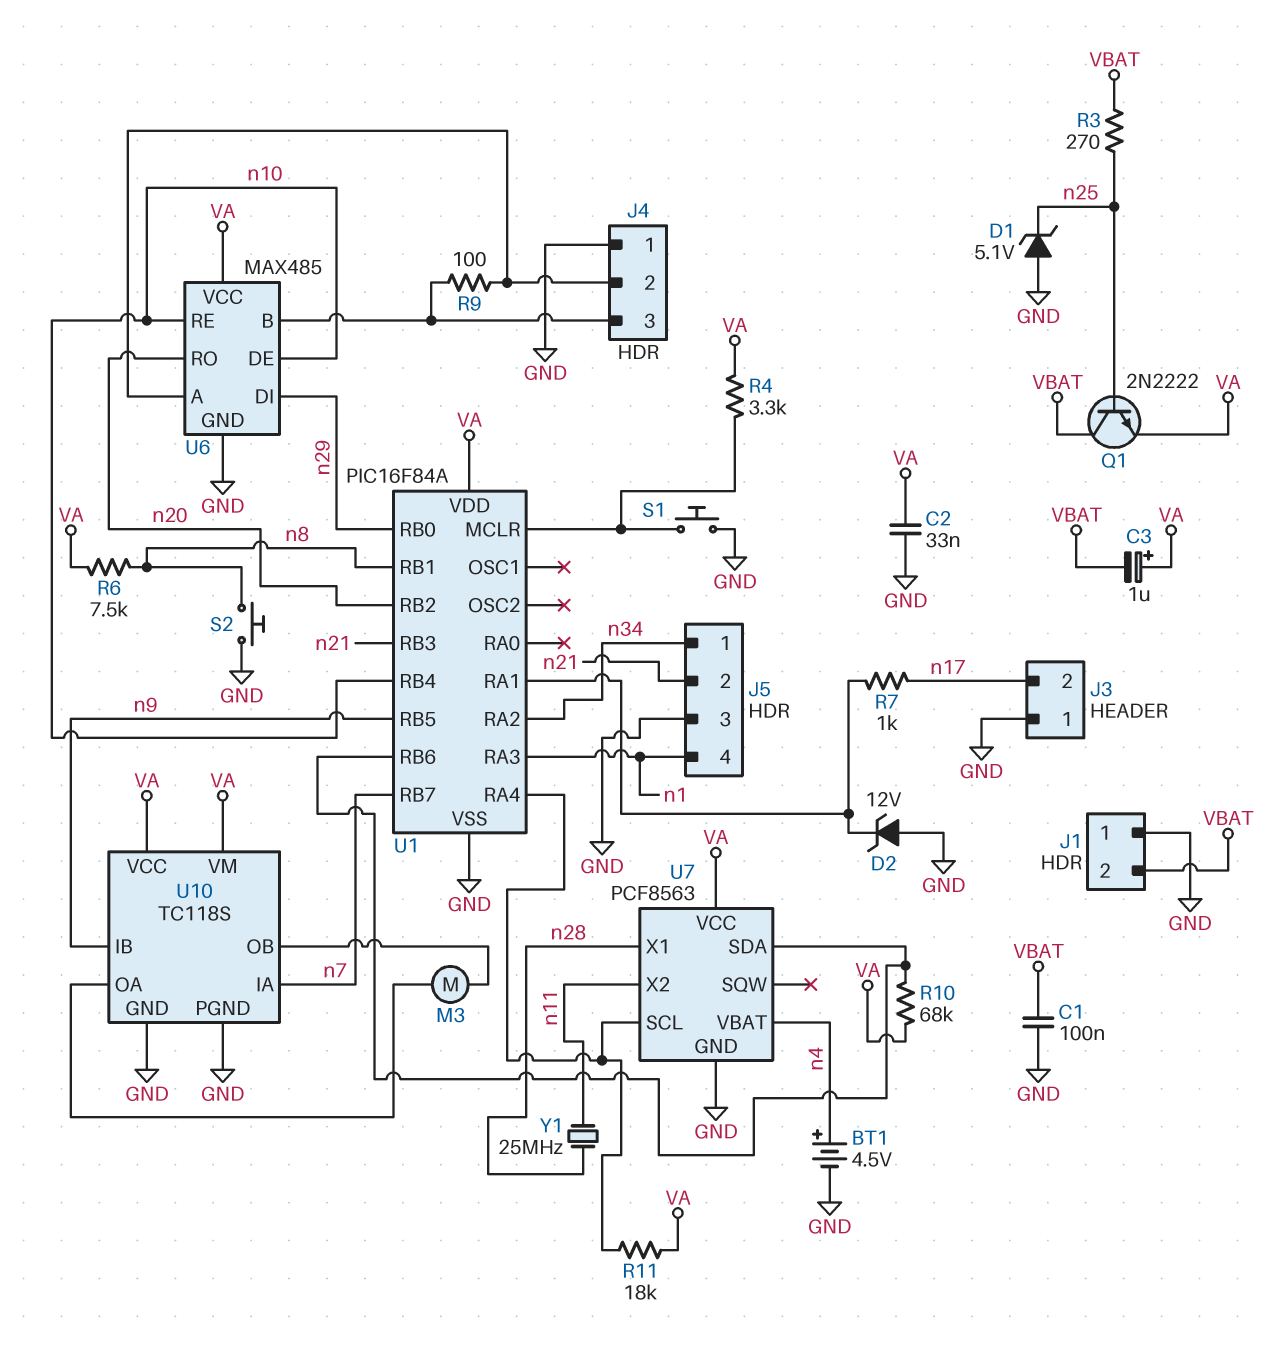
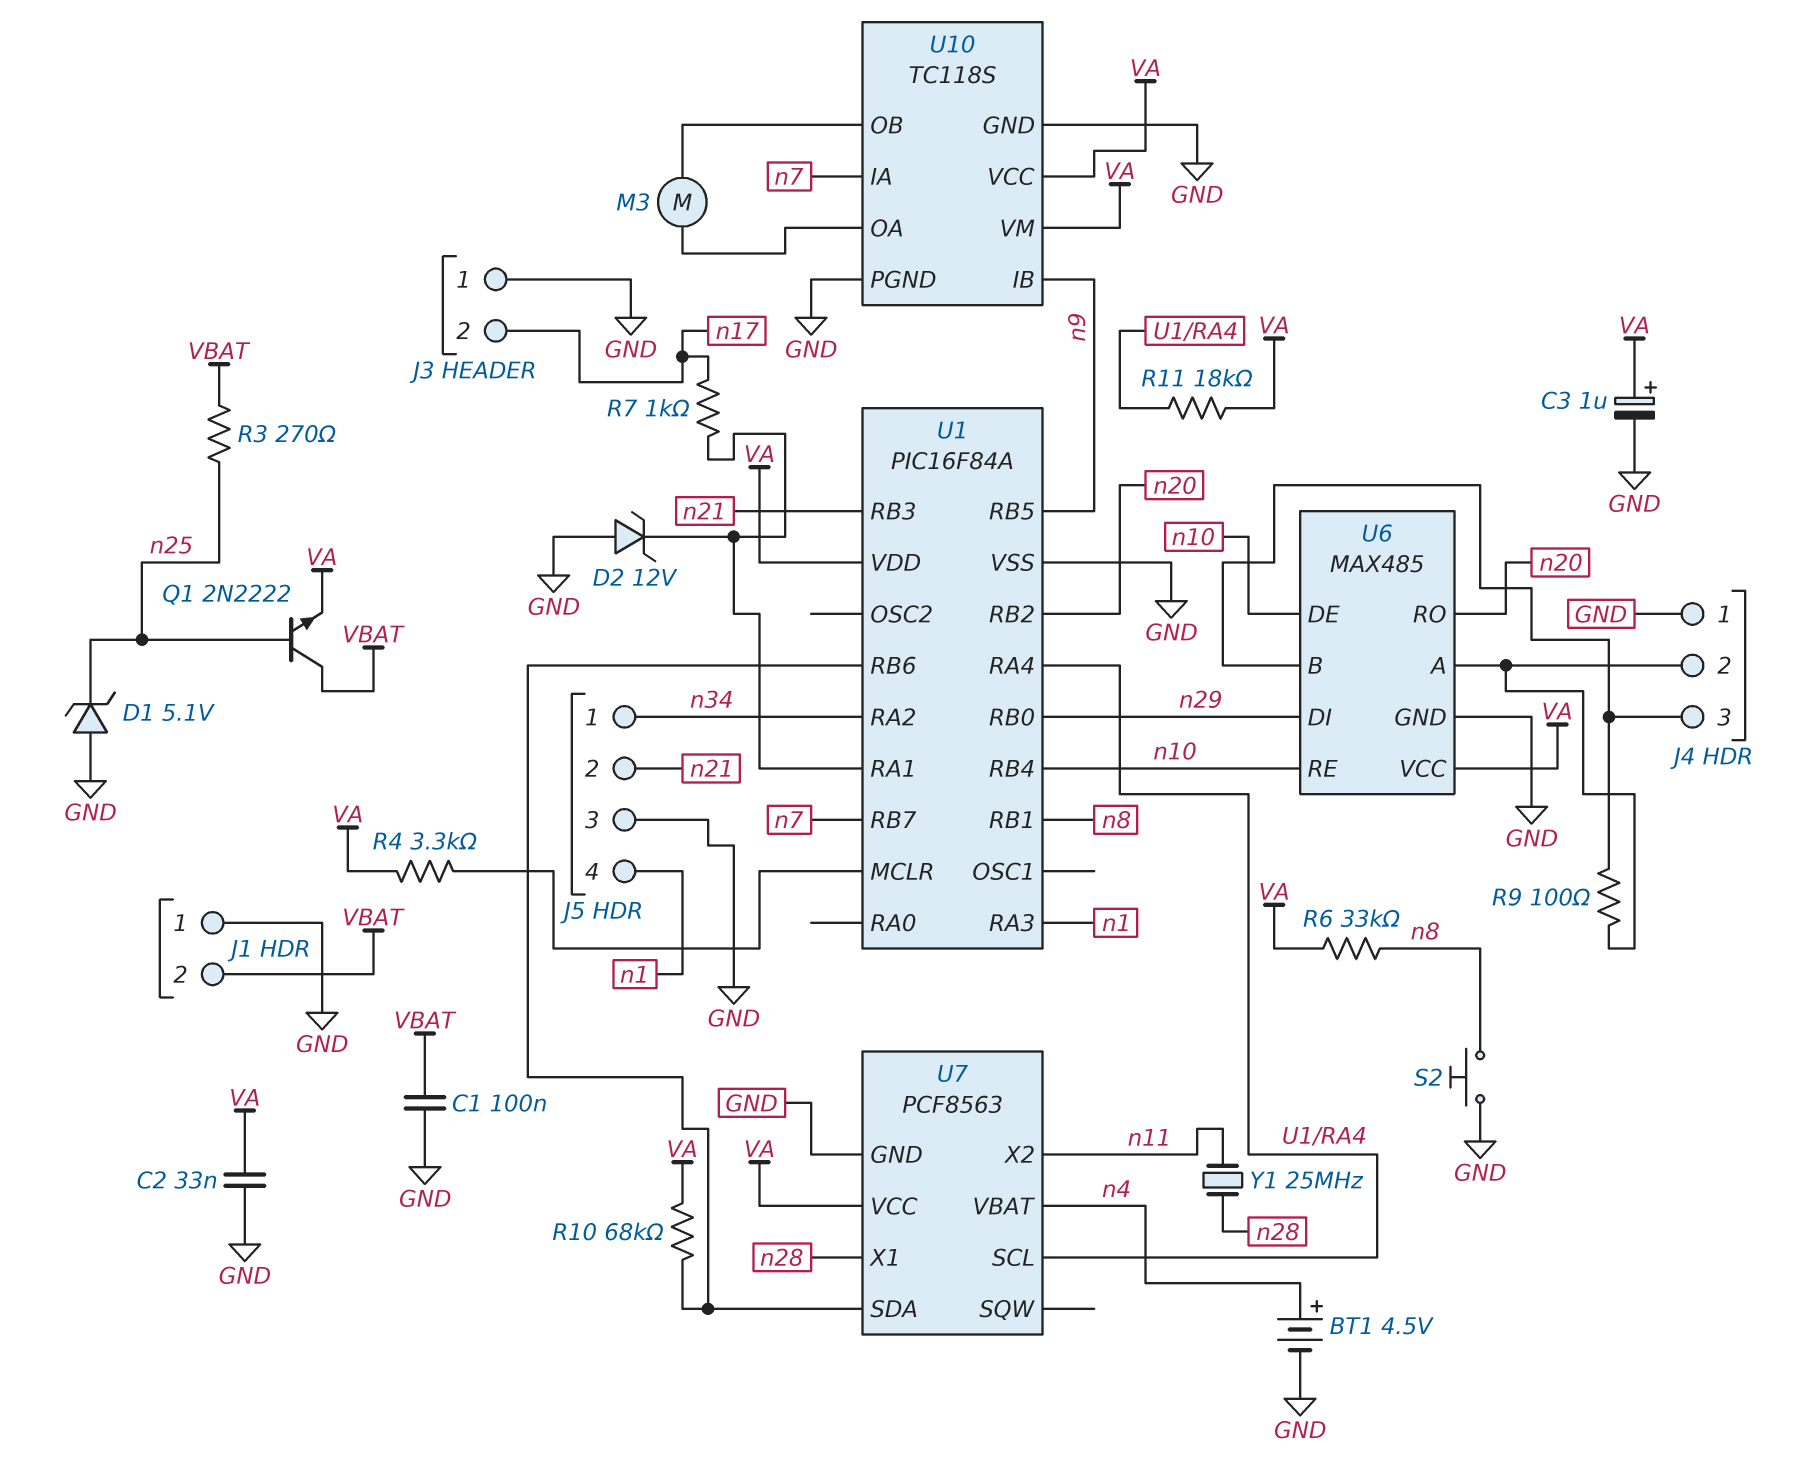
C3: 1uF (plus VA, minus VBAT) -> 1uF (plus VA, minus GND)
R6: 7.5k (VA, n8) -> 33k (VA, n8)
S1: button (GND, U1/MCLR) -> none

